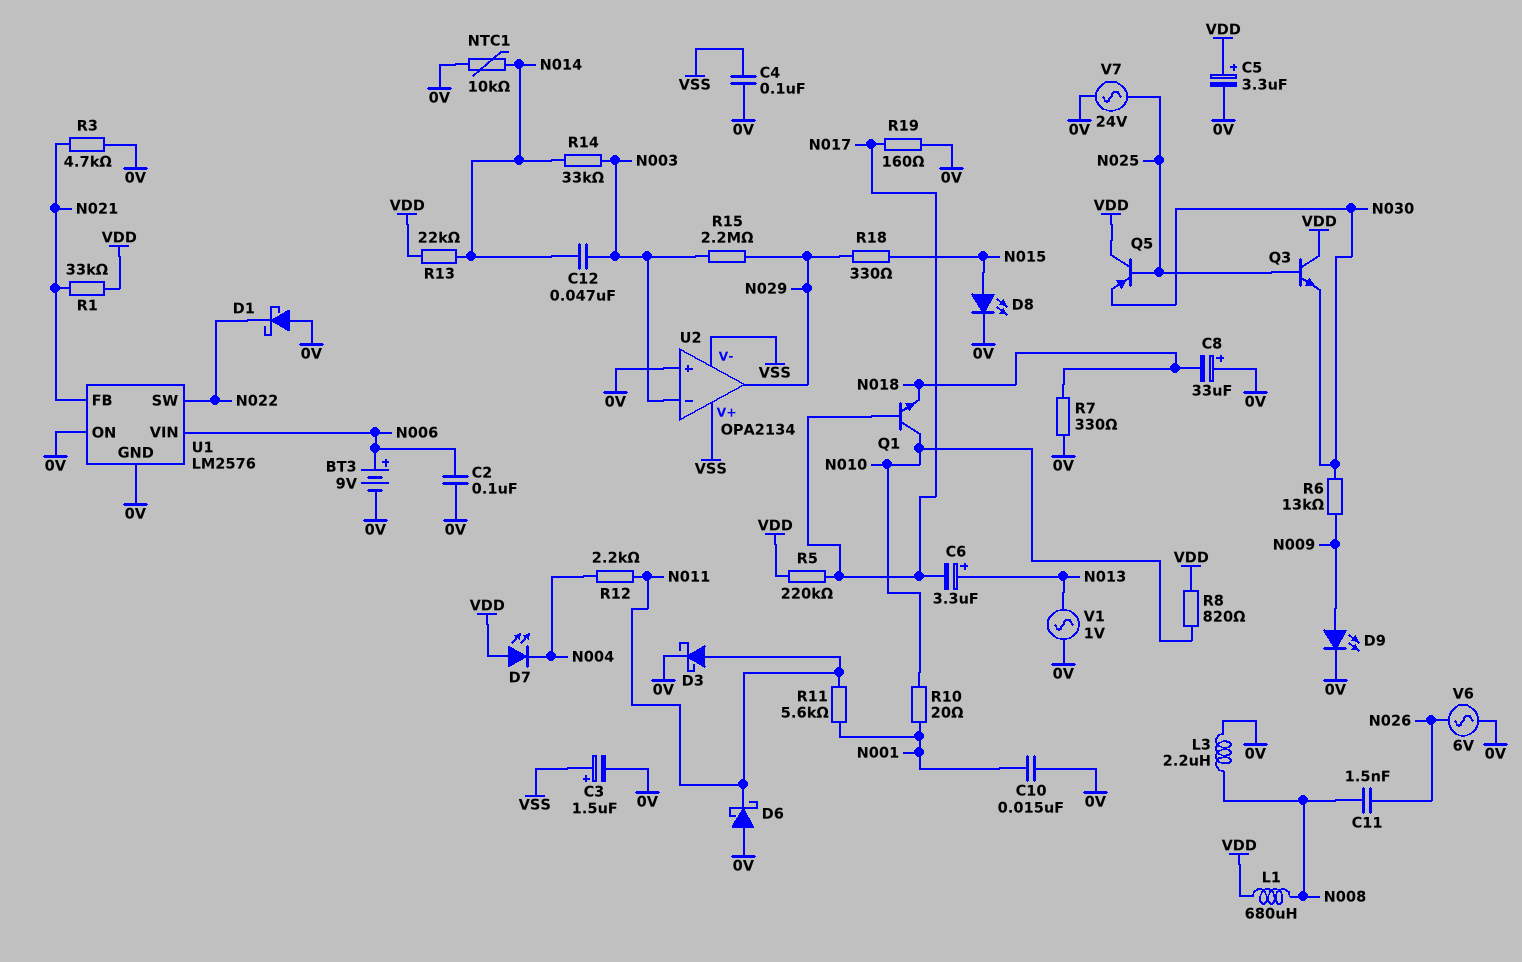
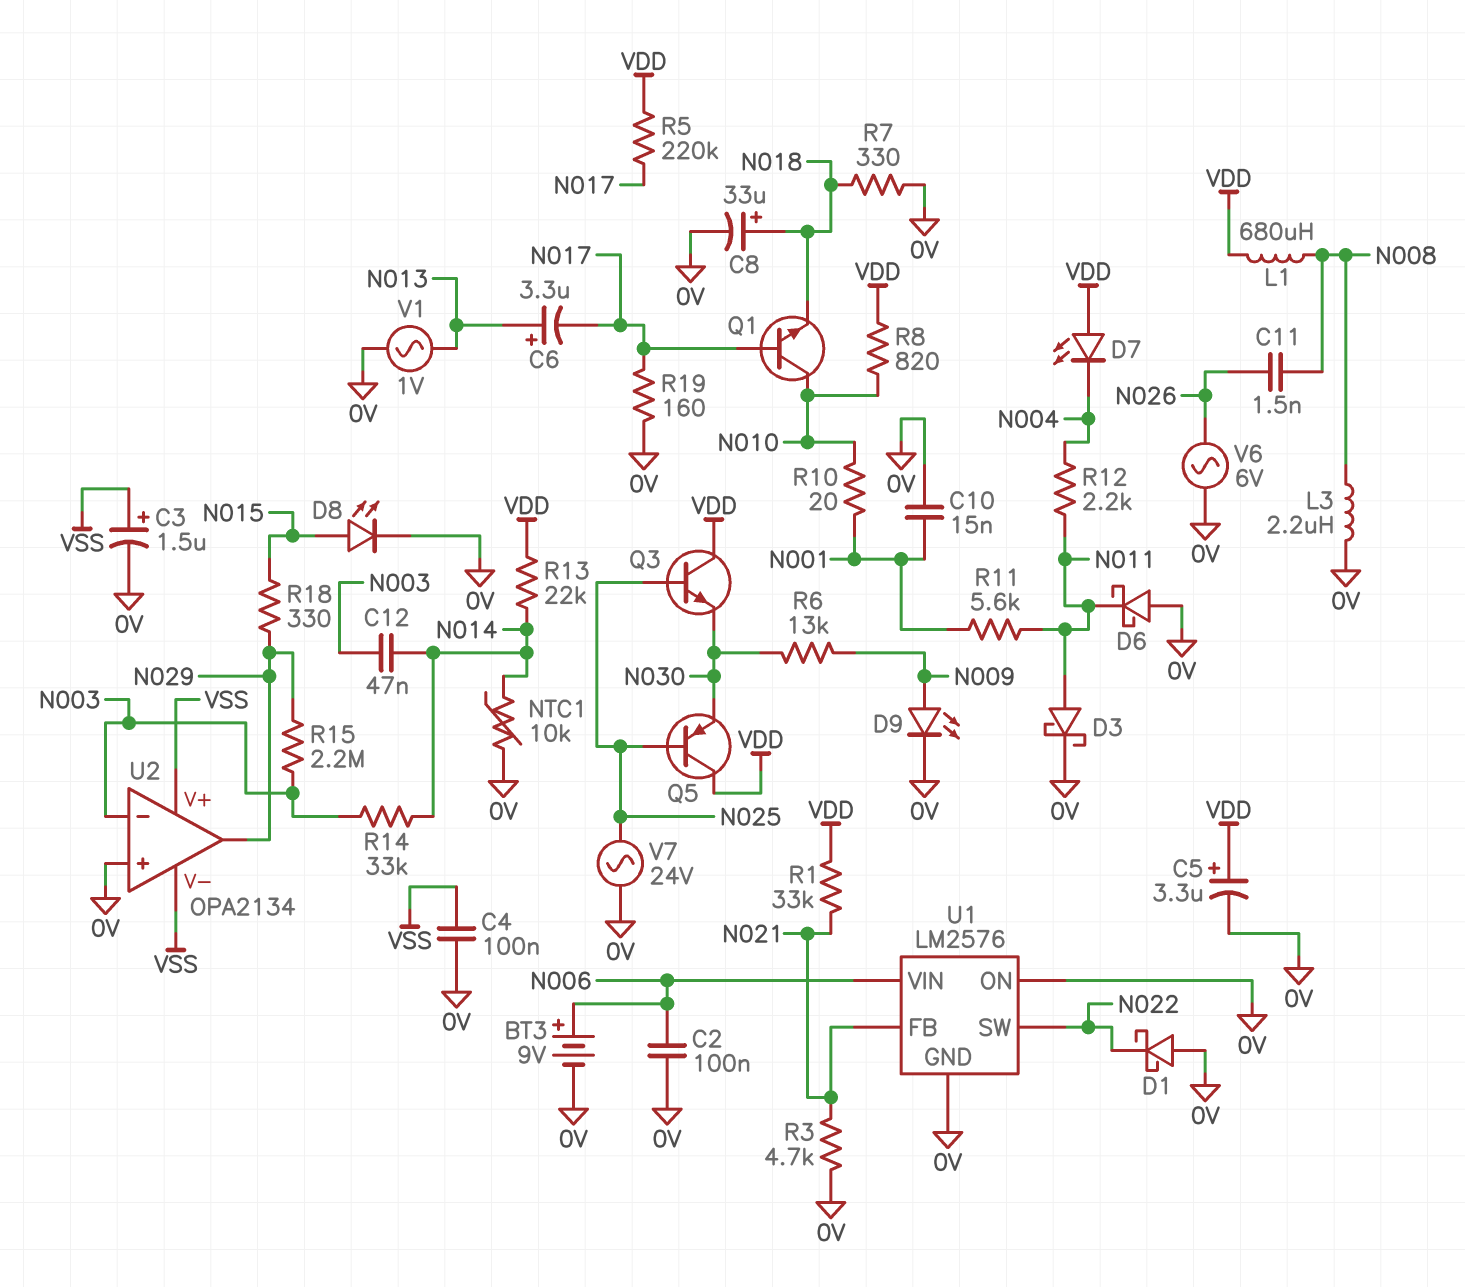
C8: 33uF (plus 0V, minus N018) -> 33uF (plus N018, minus 0V)

